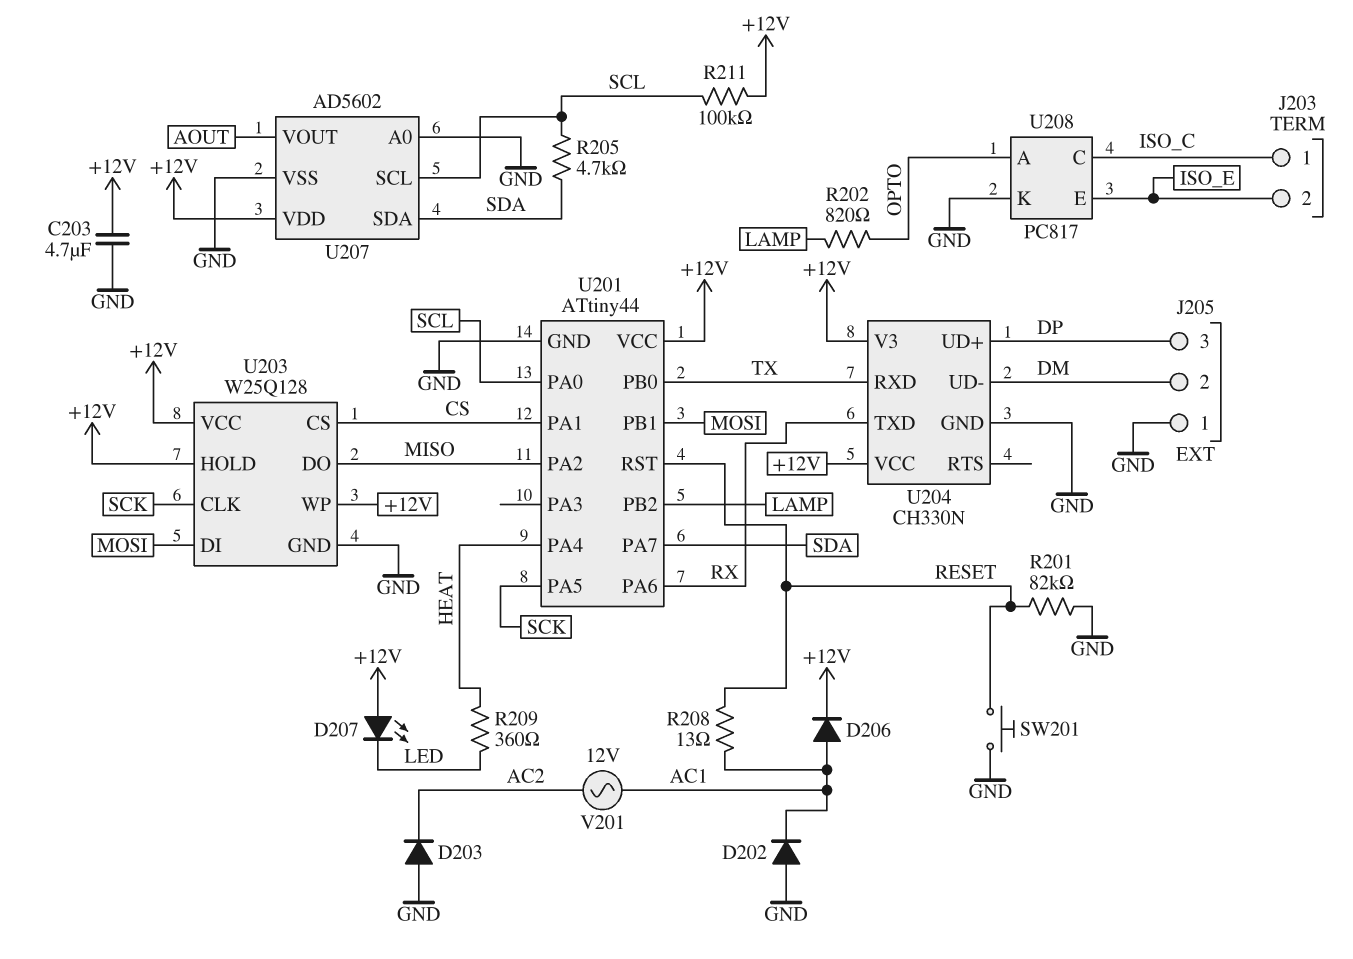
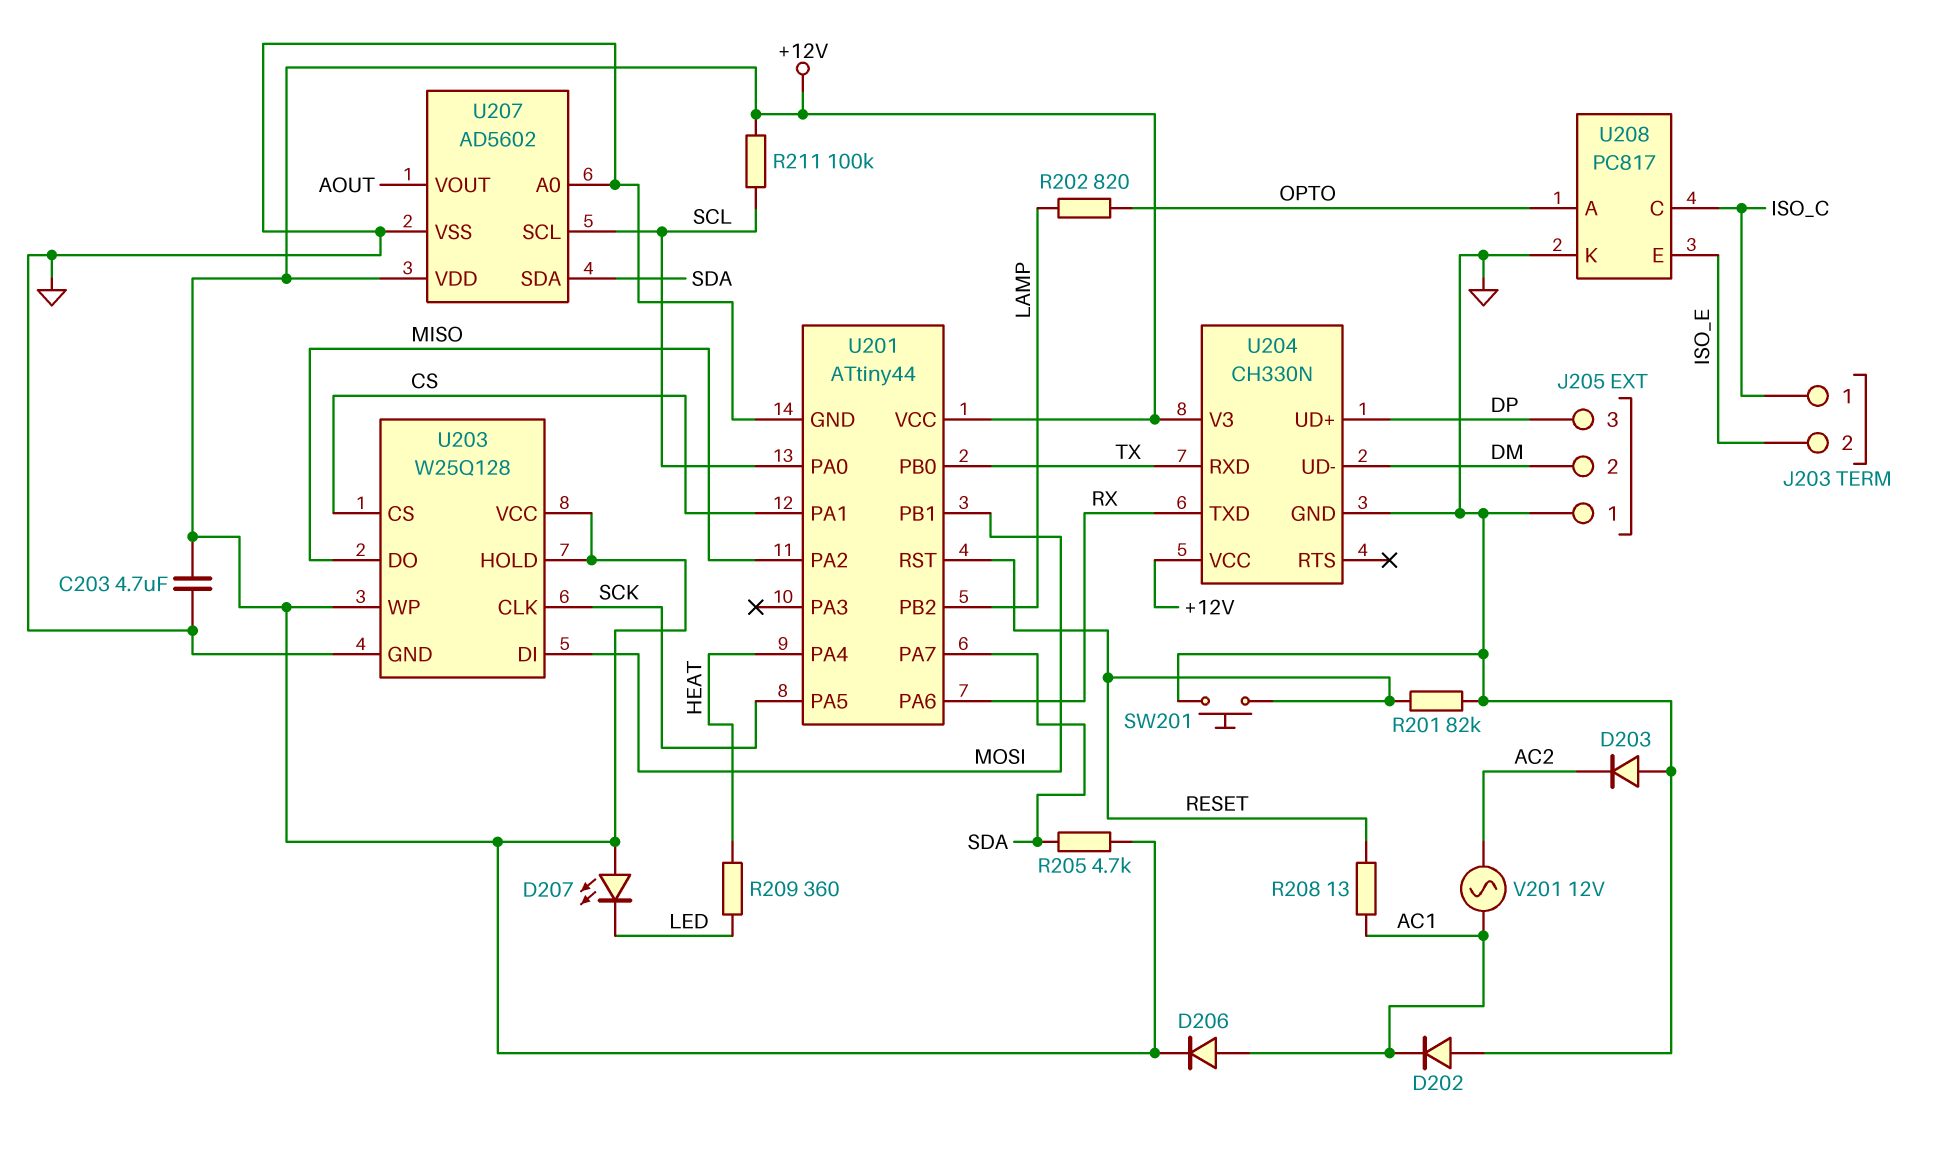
R205: 4.7k (SCL, SDA) -> 4.7k (+12V, SDA)

